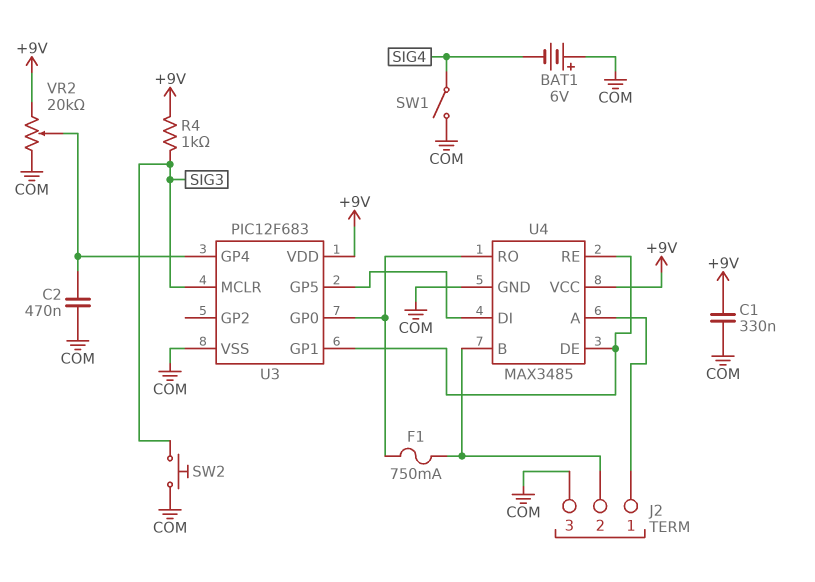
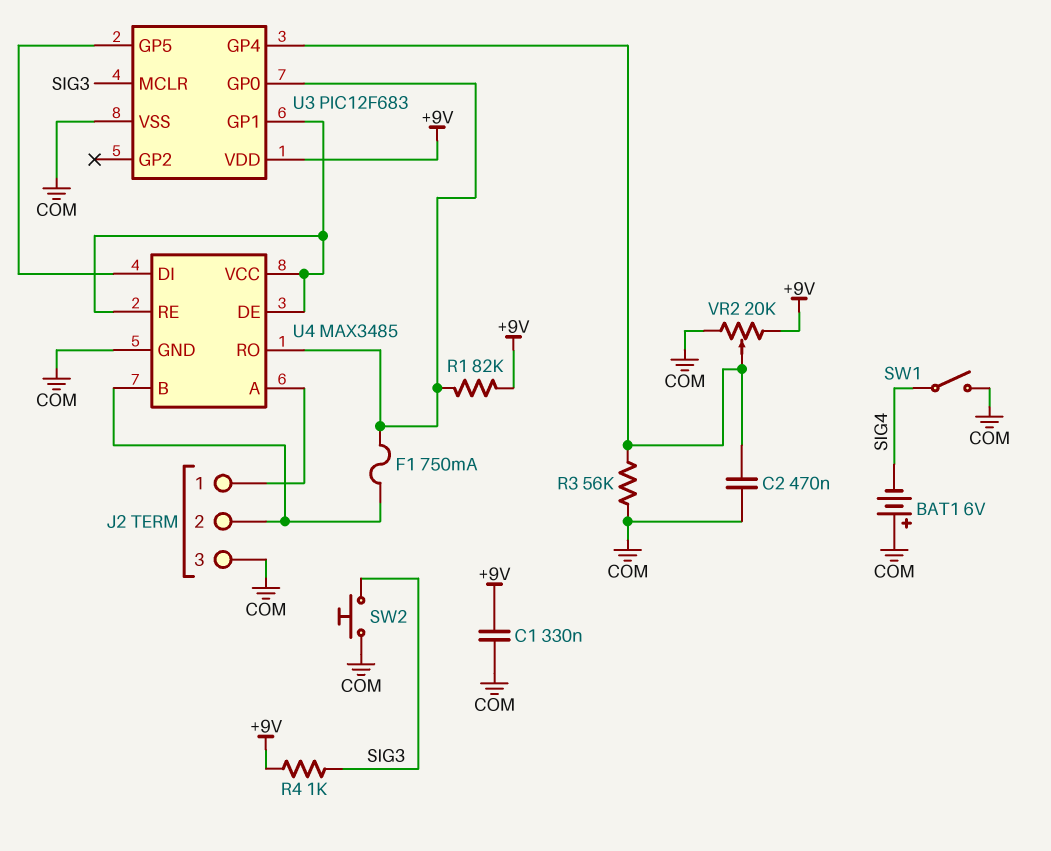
R1: none -> 82k (+9V, U3/GP0)
R3: none -> 56k (COM, U3/GP4)
U4 pin VCC: +9V -> U3/GP1

